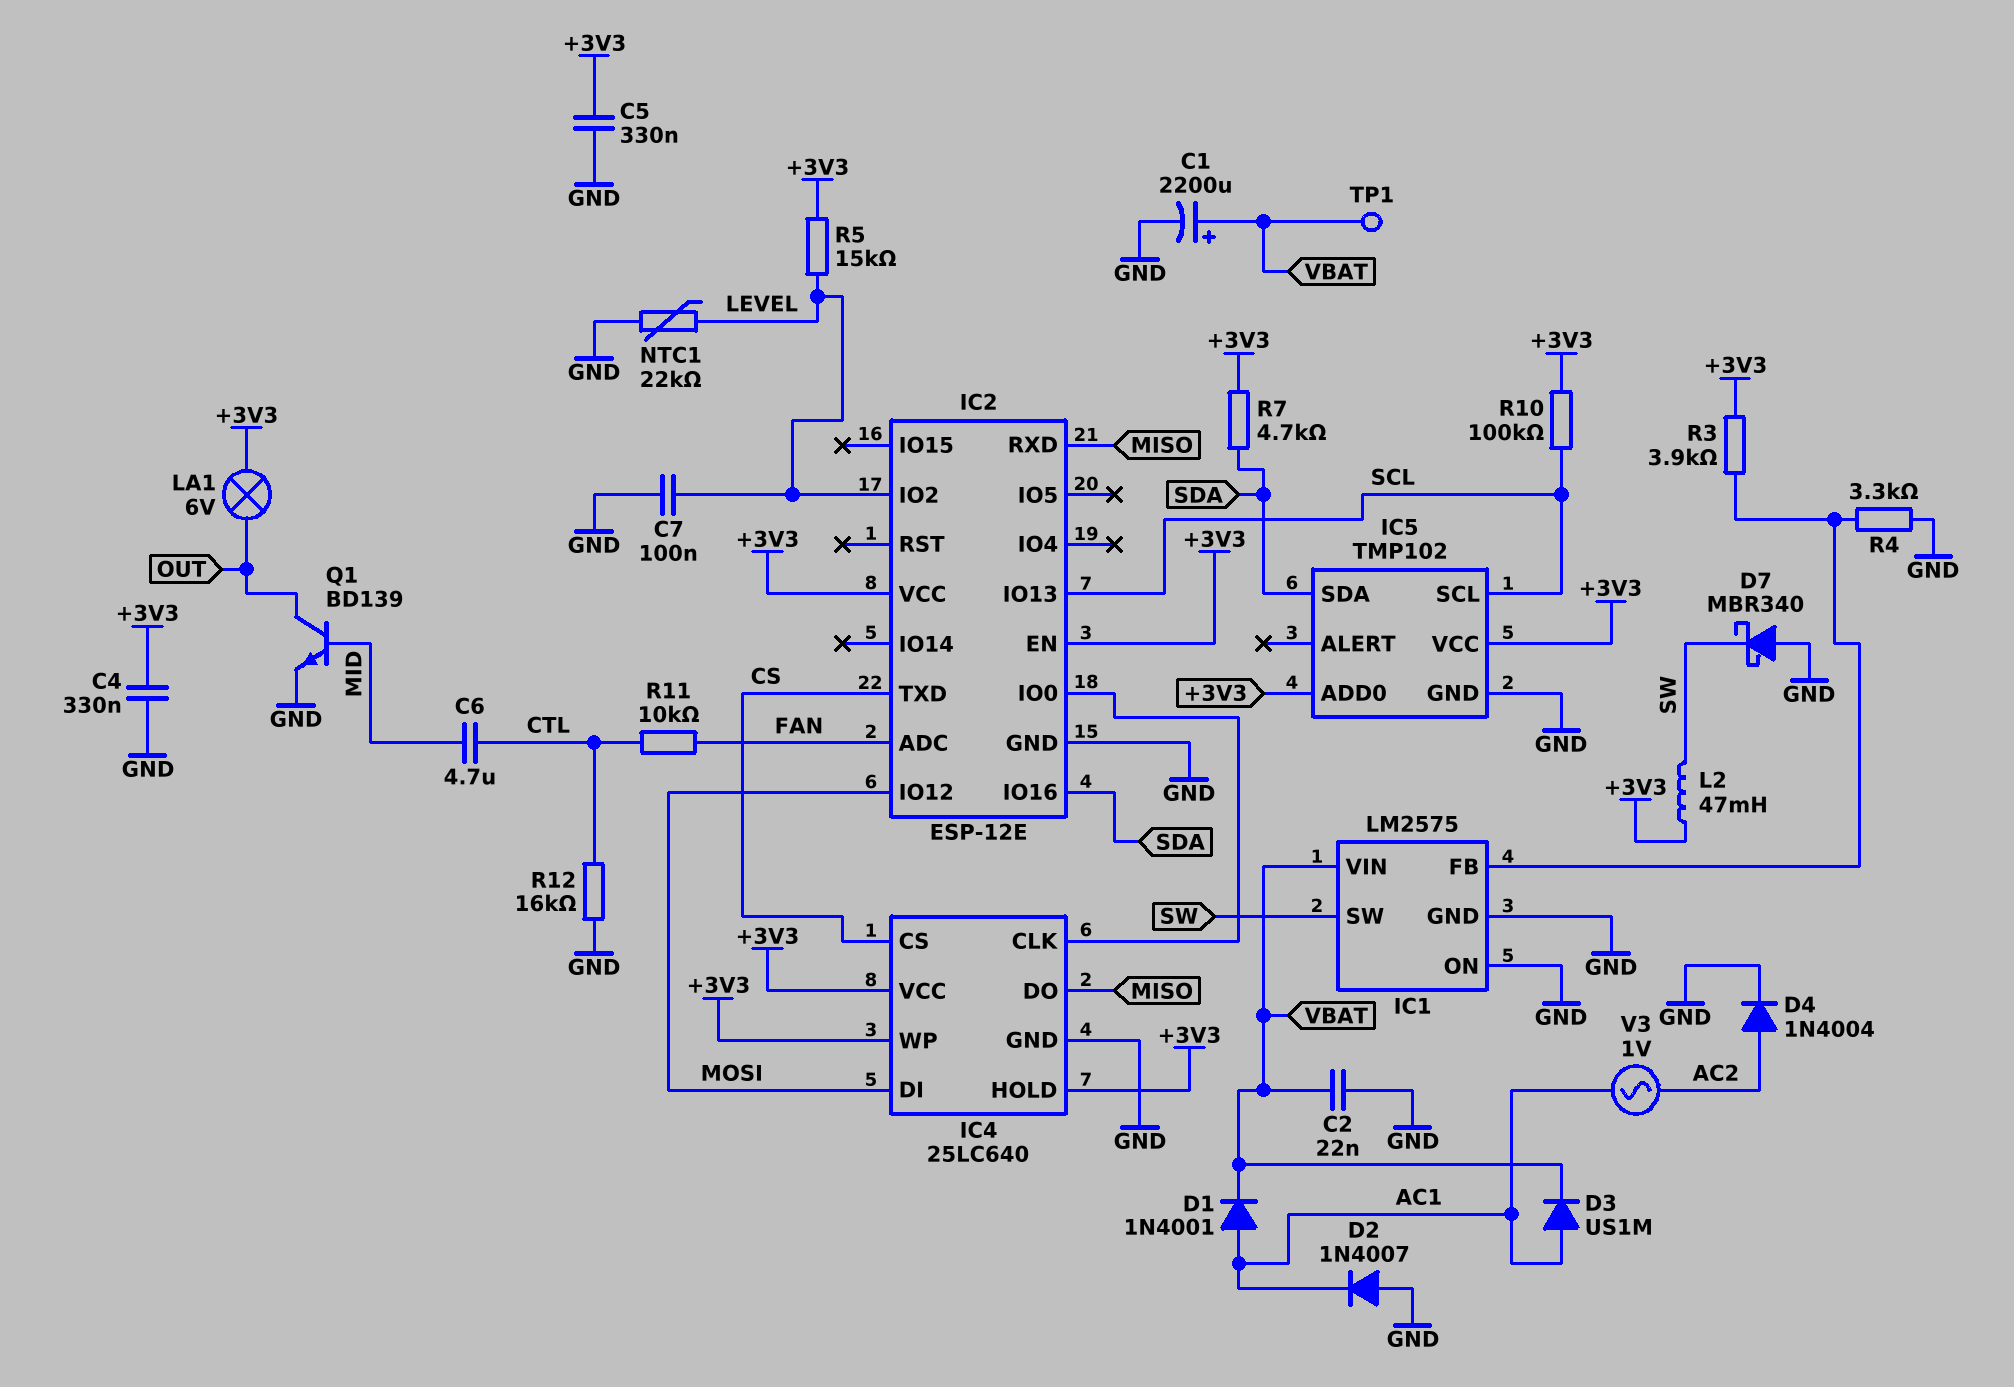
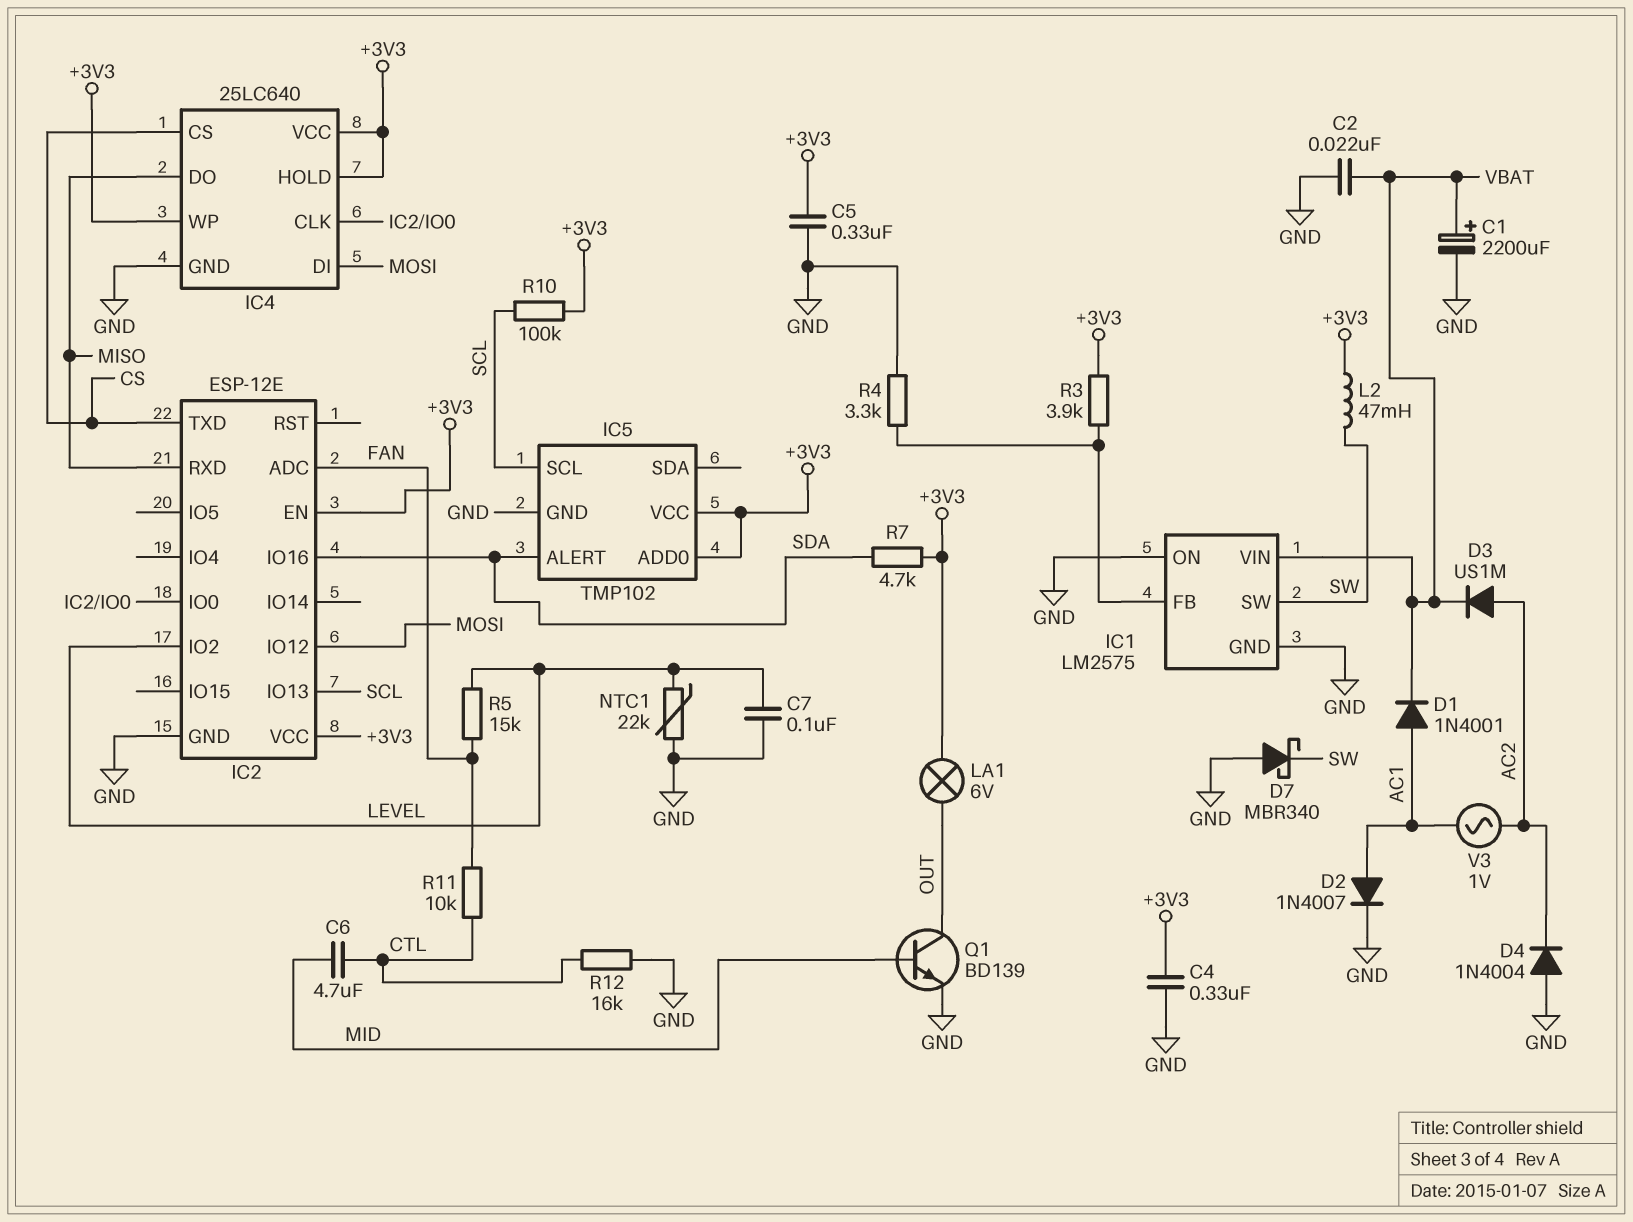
D2: diode 1N4007 (A GND, K AC1) -> diode 1N4007 (A AC1, K GND)
D3: diode US1M (A AC1, K VBAT) -> diode US1M (A AC2, K VBAT)
D4: diode 1N4004 (A AC2, K GND) -> diode 1N4004 (A GND, K AC2)
IC5 pin ALERT: none -> SDA
IC5 pin SDA: SDA -> none
R5: 15k (+3V3, LEVEL) -> 15k (FAN, LEVEL)
TP1: test point (VBAT) -> none

